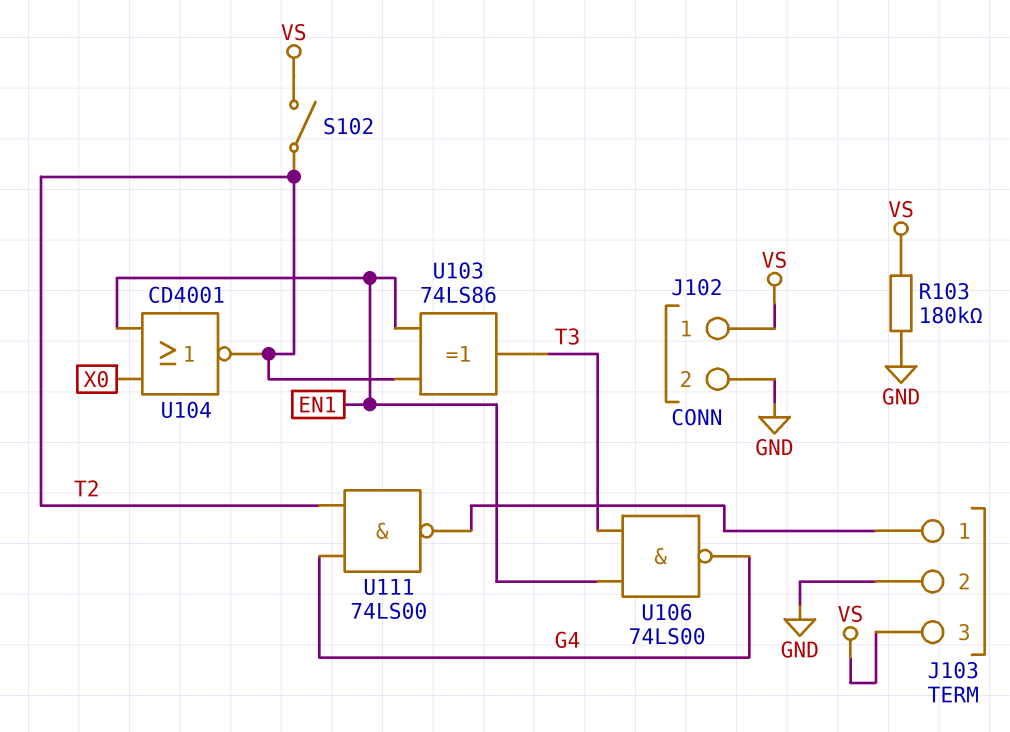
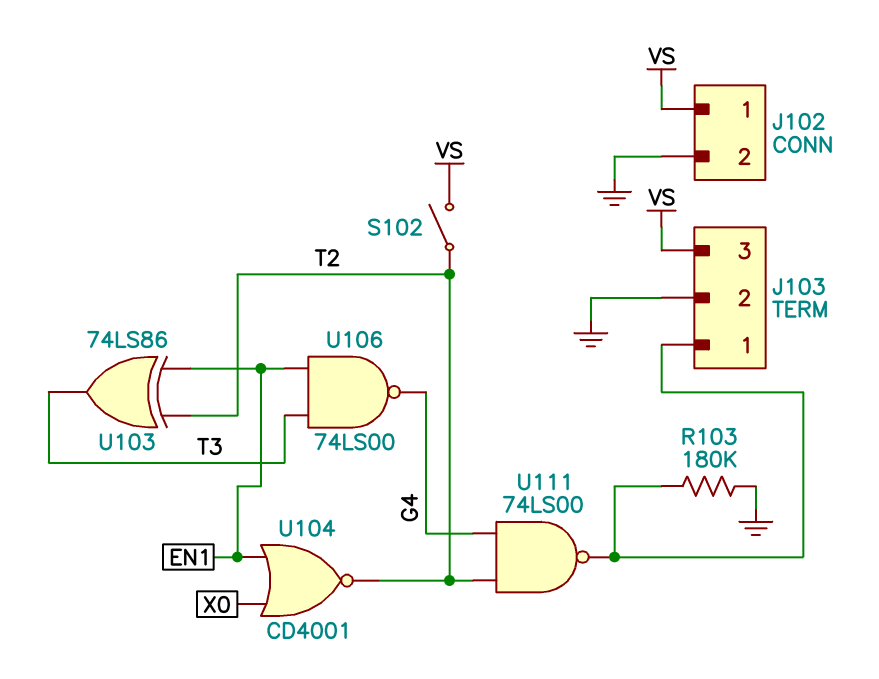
R103: 180k (GND, VS) -> 180k (GND, J103/1)

